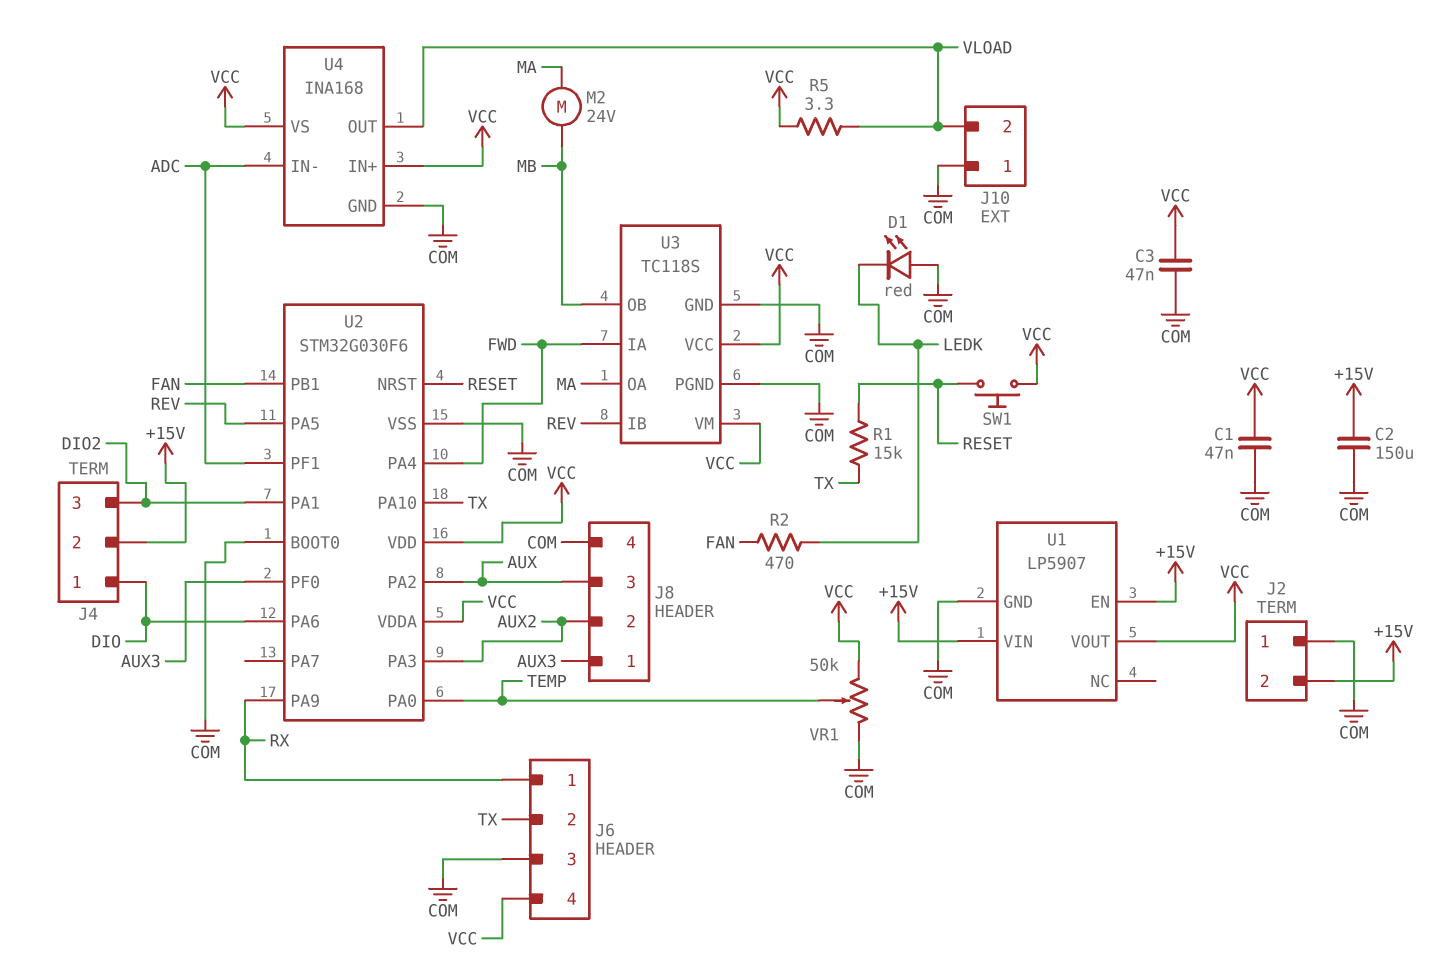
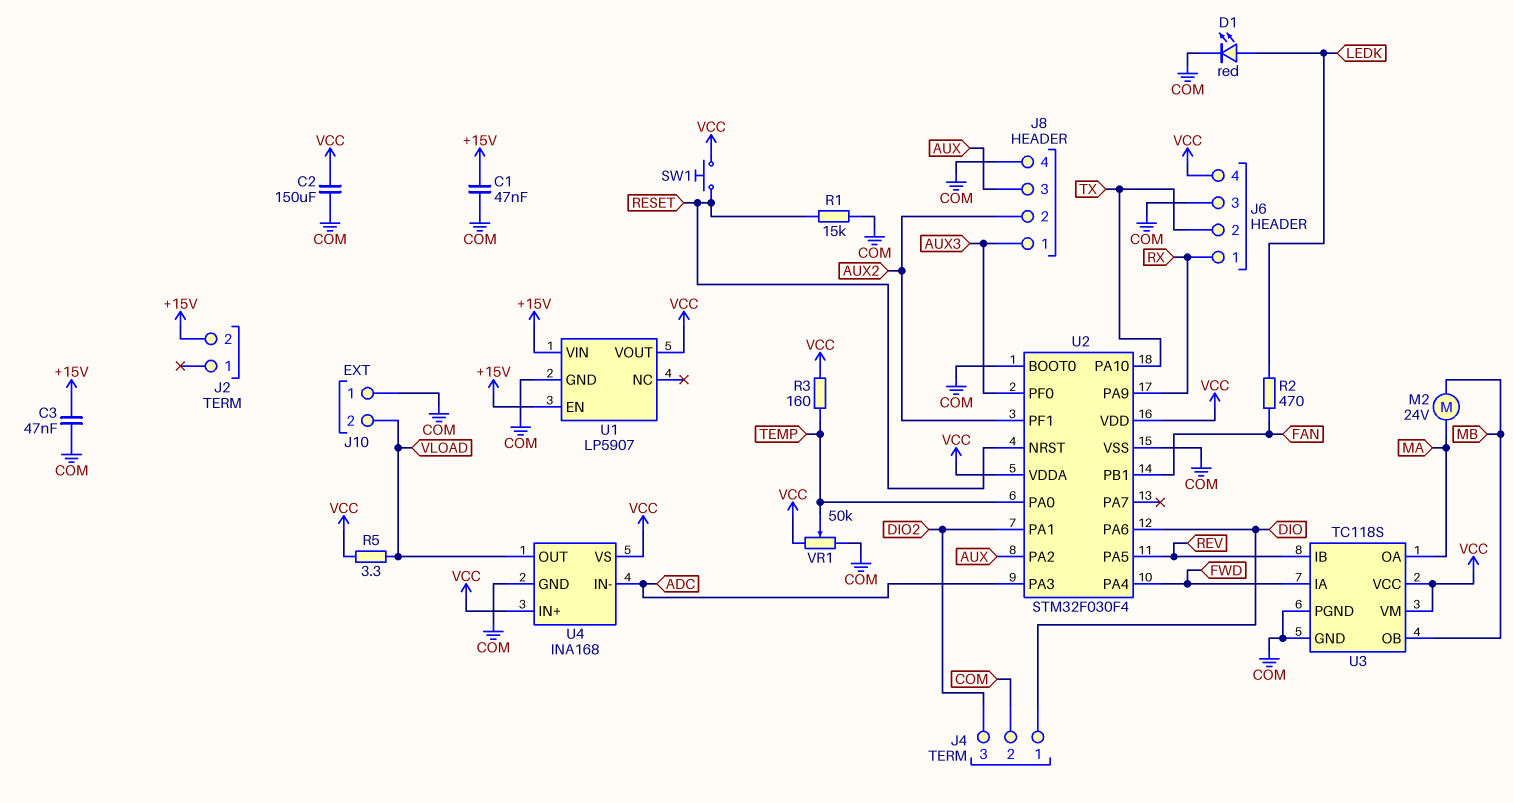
C1: 47nF (COM, VCC) -> 47nF (+15V, COM)
C2: 150uF (+15V, COM) -> 150uF (COM, VCC)
C3: 47nF (COM, VCC) -> 47nF (+15V, COM)
D1: LED red (A COM, K LEDK) -> LED red (A LEDK, K COM)
J2 pin 1: COM -> none
J4 pin 2: +15V -> COM
R1: 15k (RESET, TX) -> 15k (COM, RESET)
R3: none -> 160 (TEMP, VCC)
U2: STM32G030F6 -> STM32F030F4
U2 pin PA3: AUX2 -> ADC
U2 pin PF1: ADC -> AUX2

